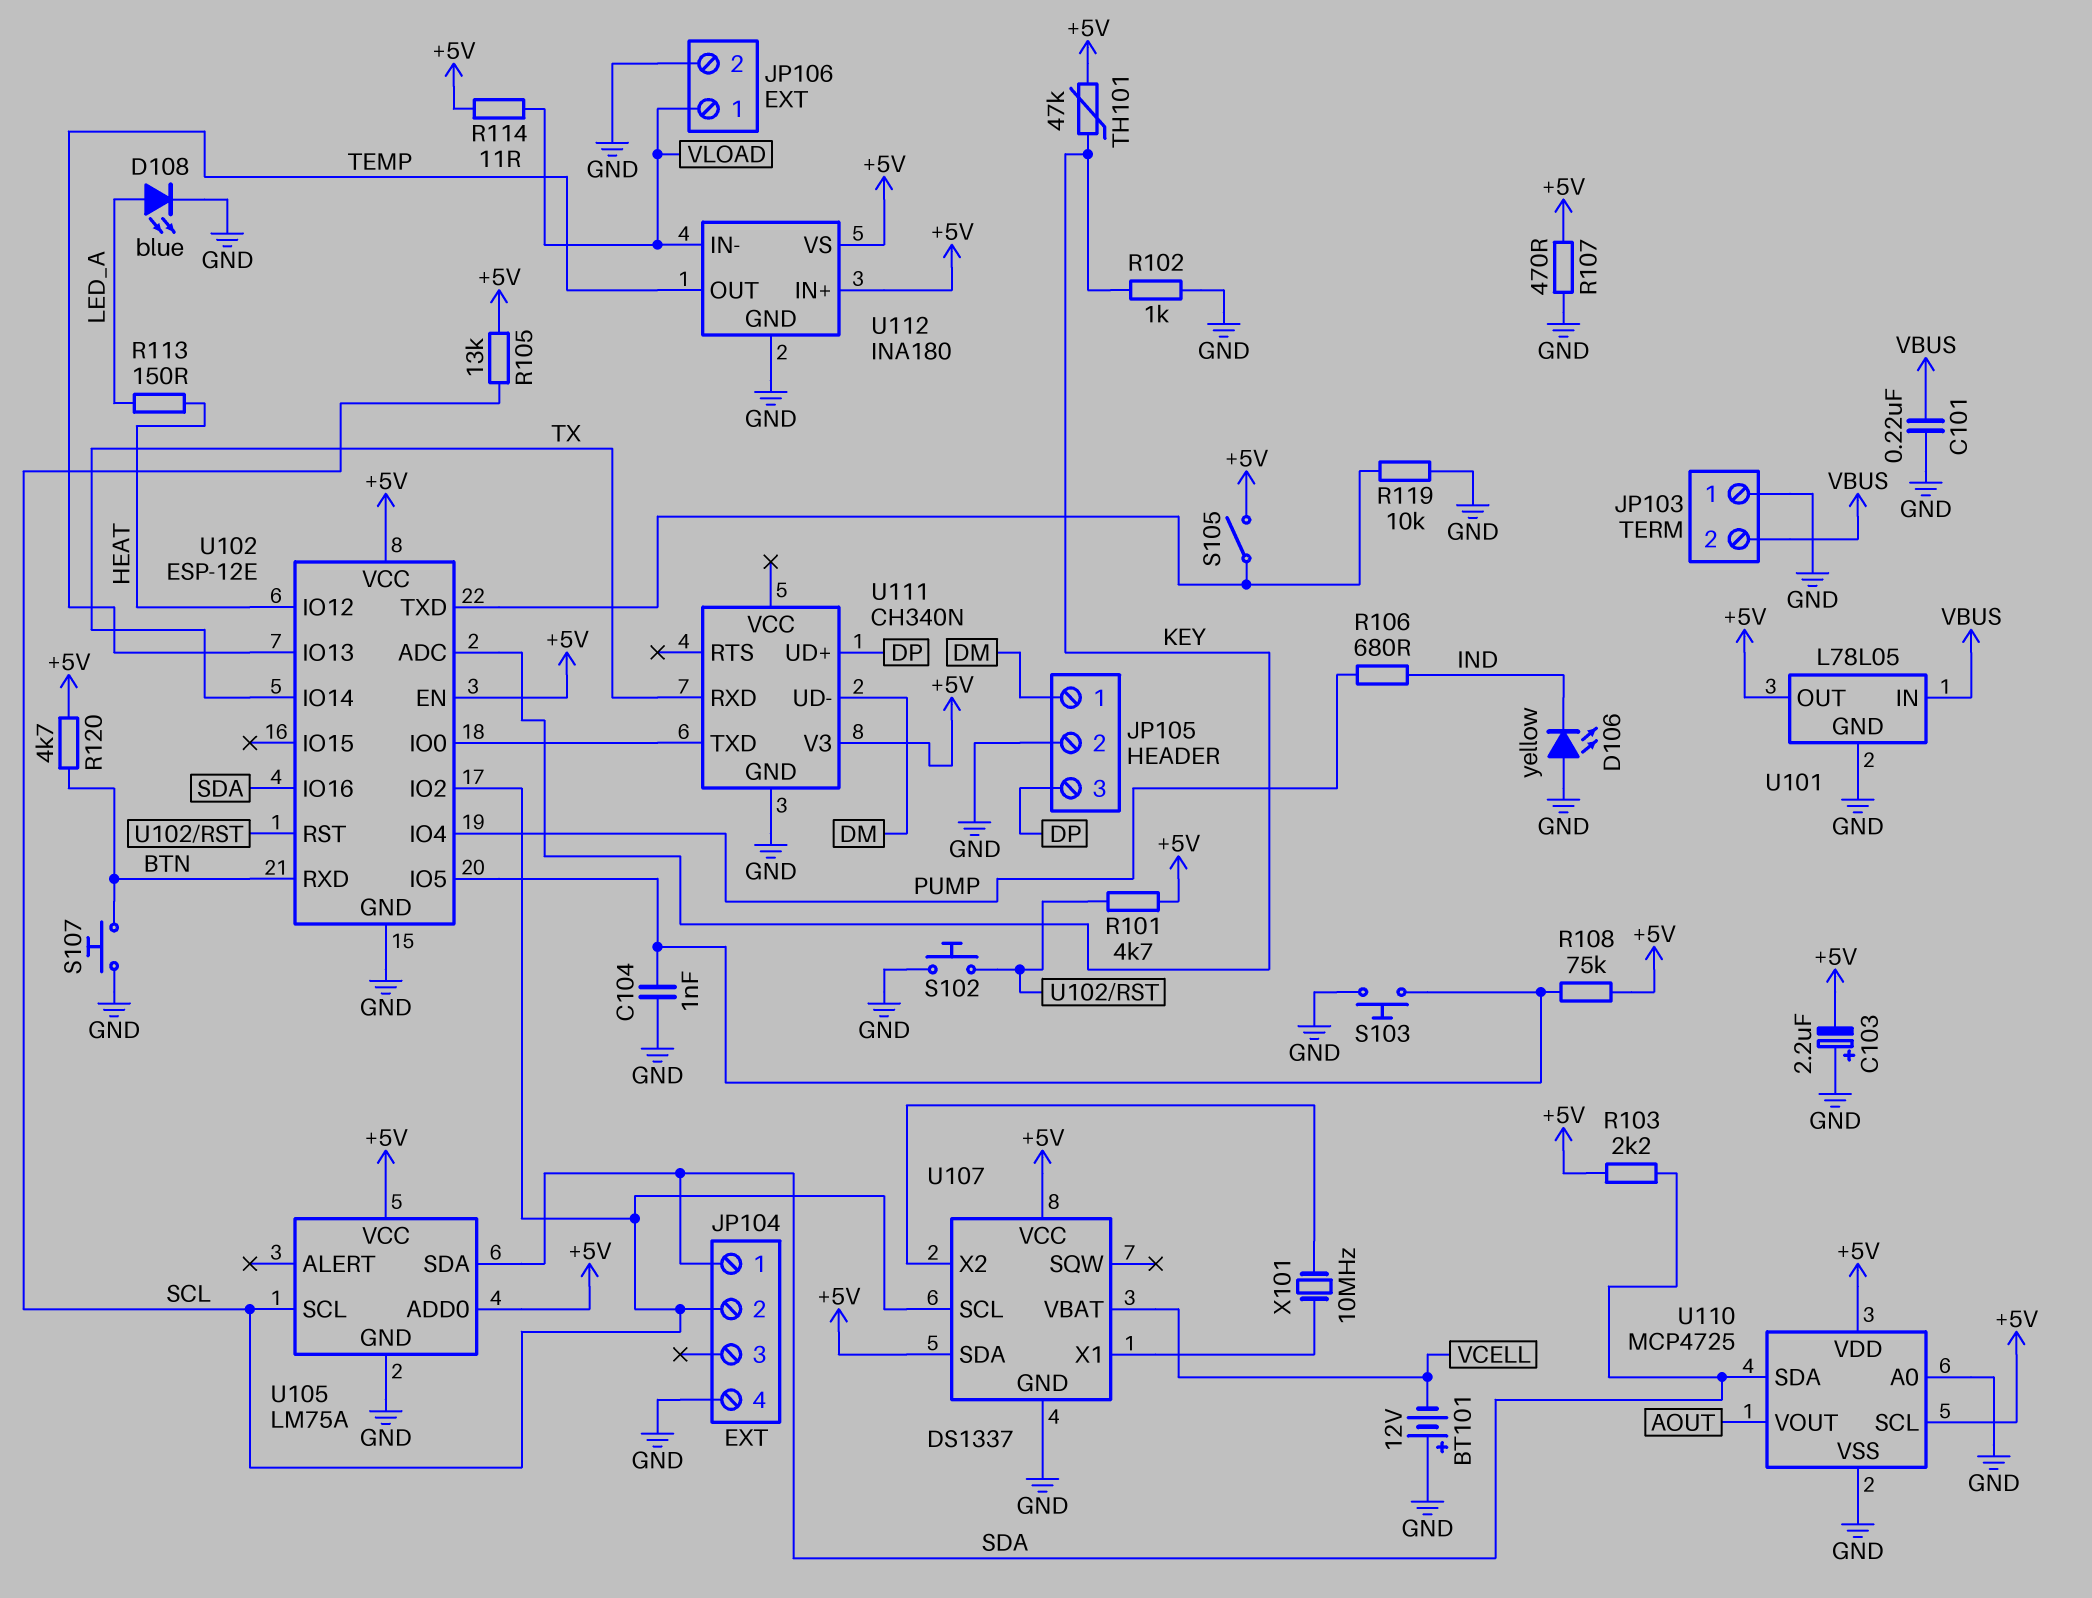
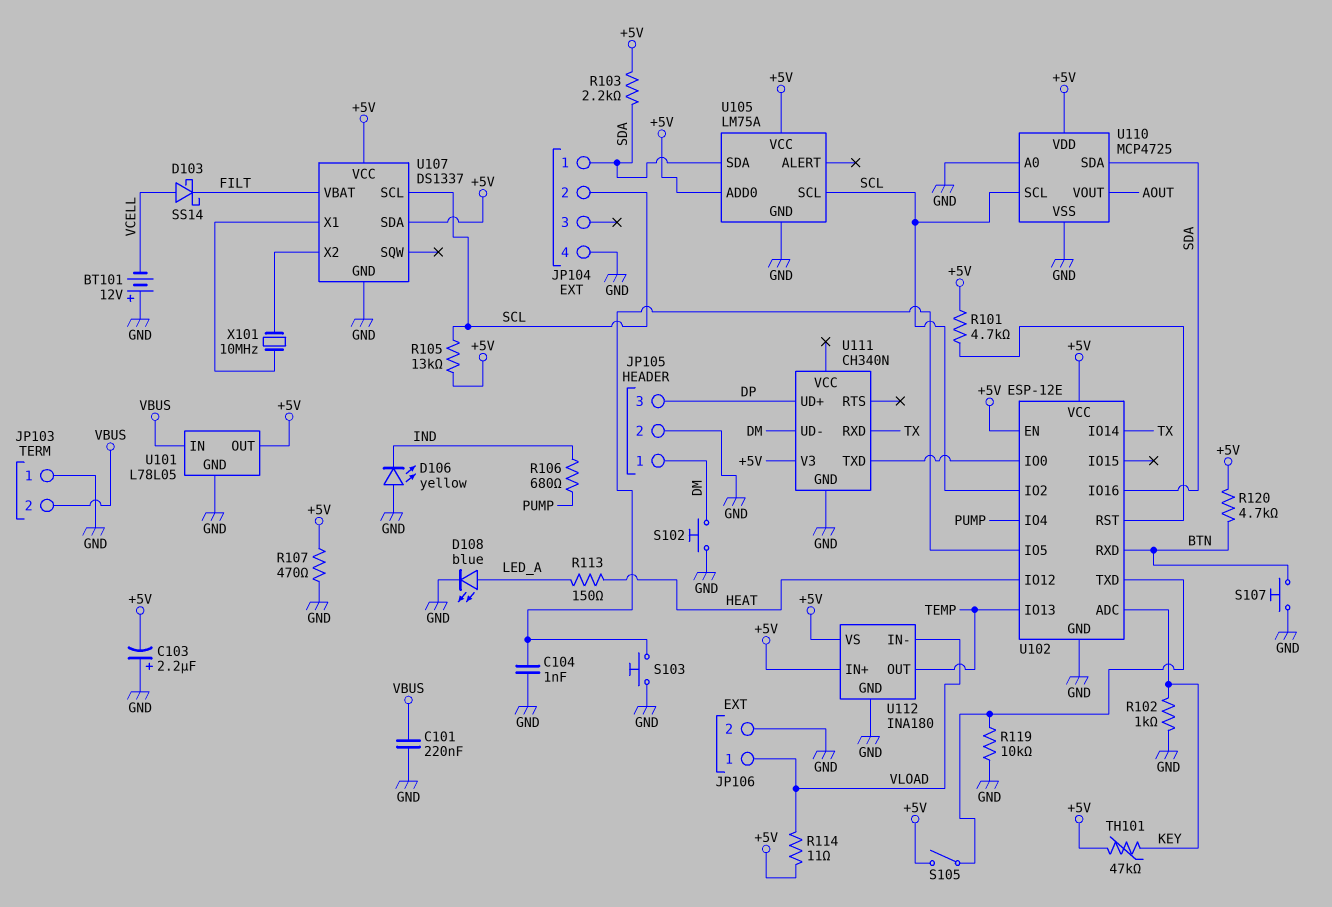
D103: none -> schottky SS14 (A VCELL, K FILT)
R108: 75k (+5V, U102/IO5) -> none
S102: button (GND, U102/RST) -> button (DM, GND)
U107 pin VBAT: VCELL -> FILT
U110 pin SCL: +5V -> SCL

